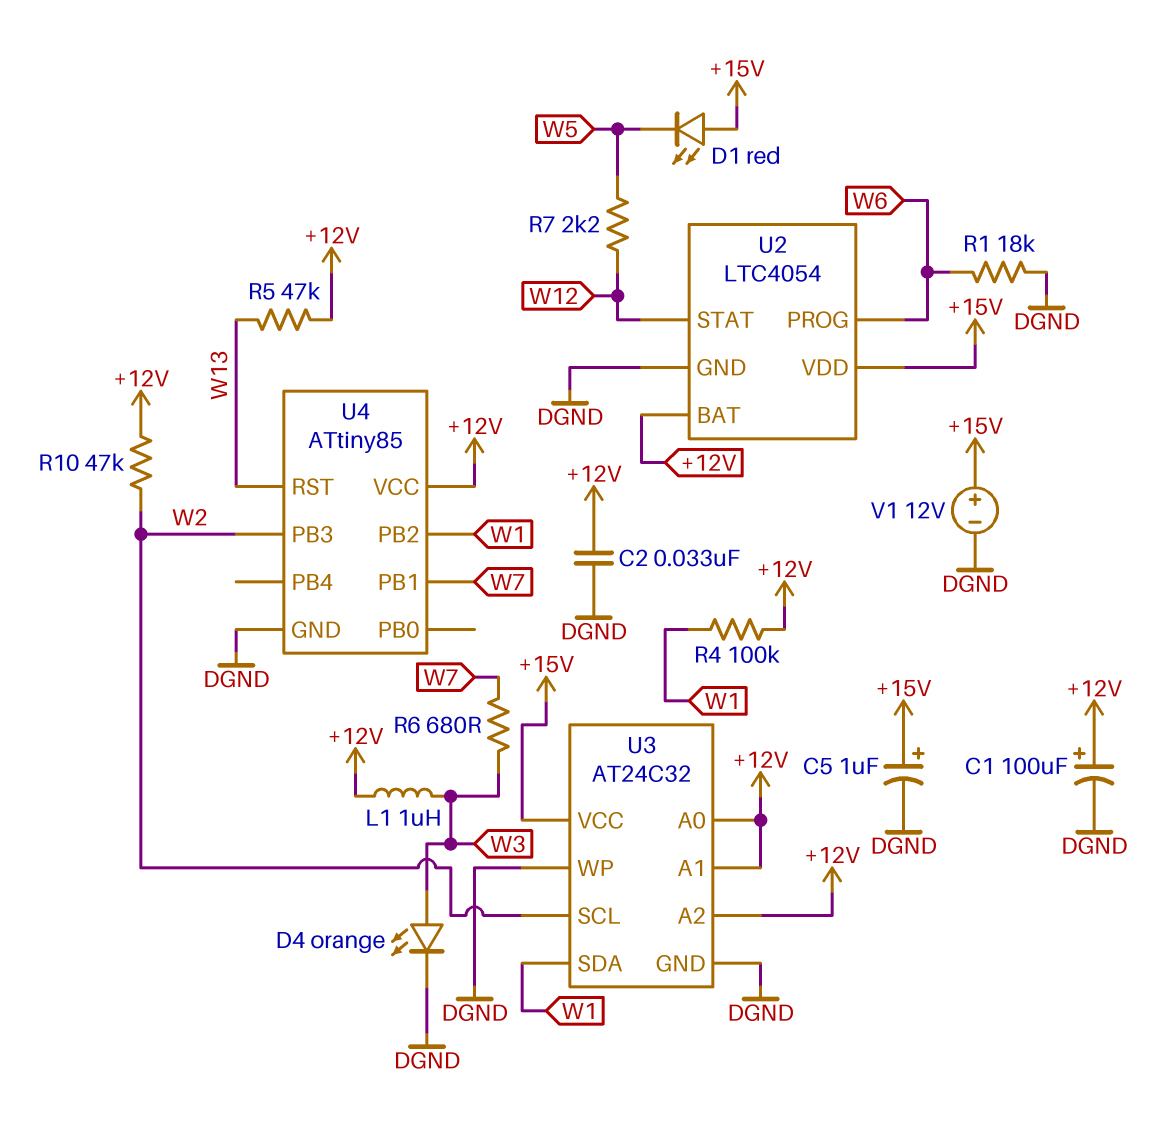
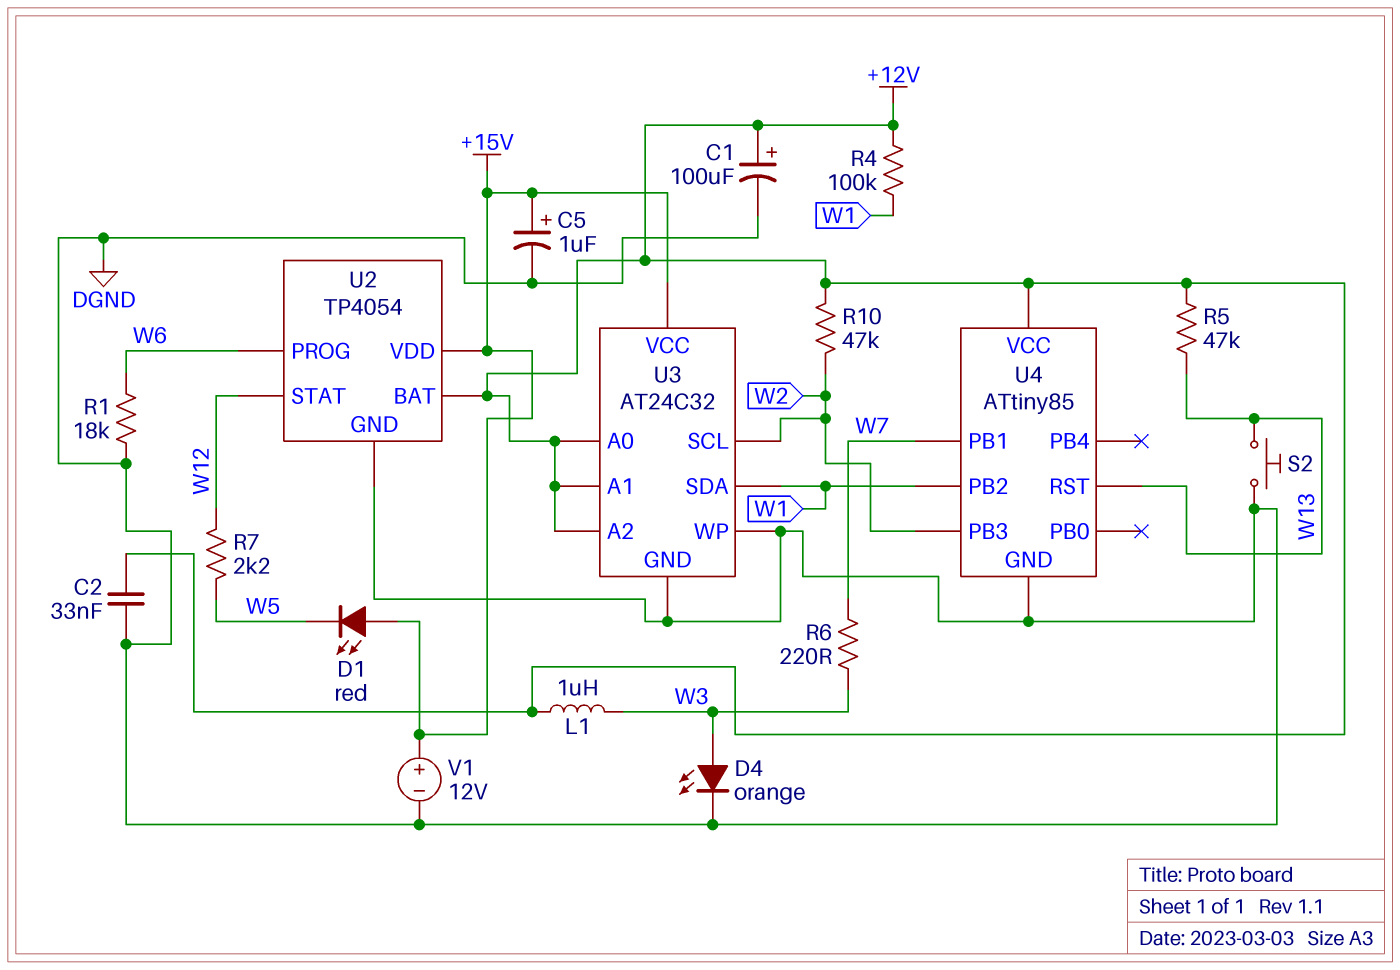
R6: 680 (W3, W7) -> 220 (W3, W7)
S2: none -> button (DGND, W13)
U2: LTC4054 -> TP4054

